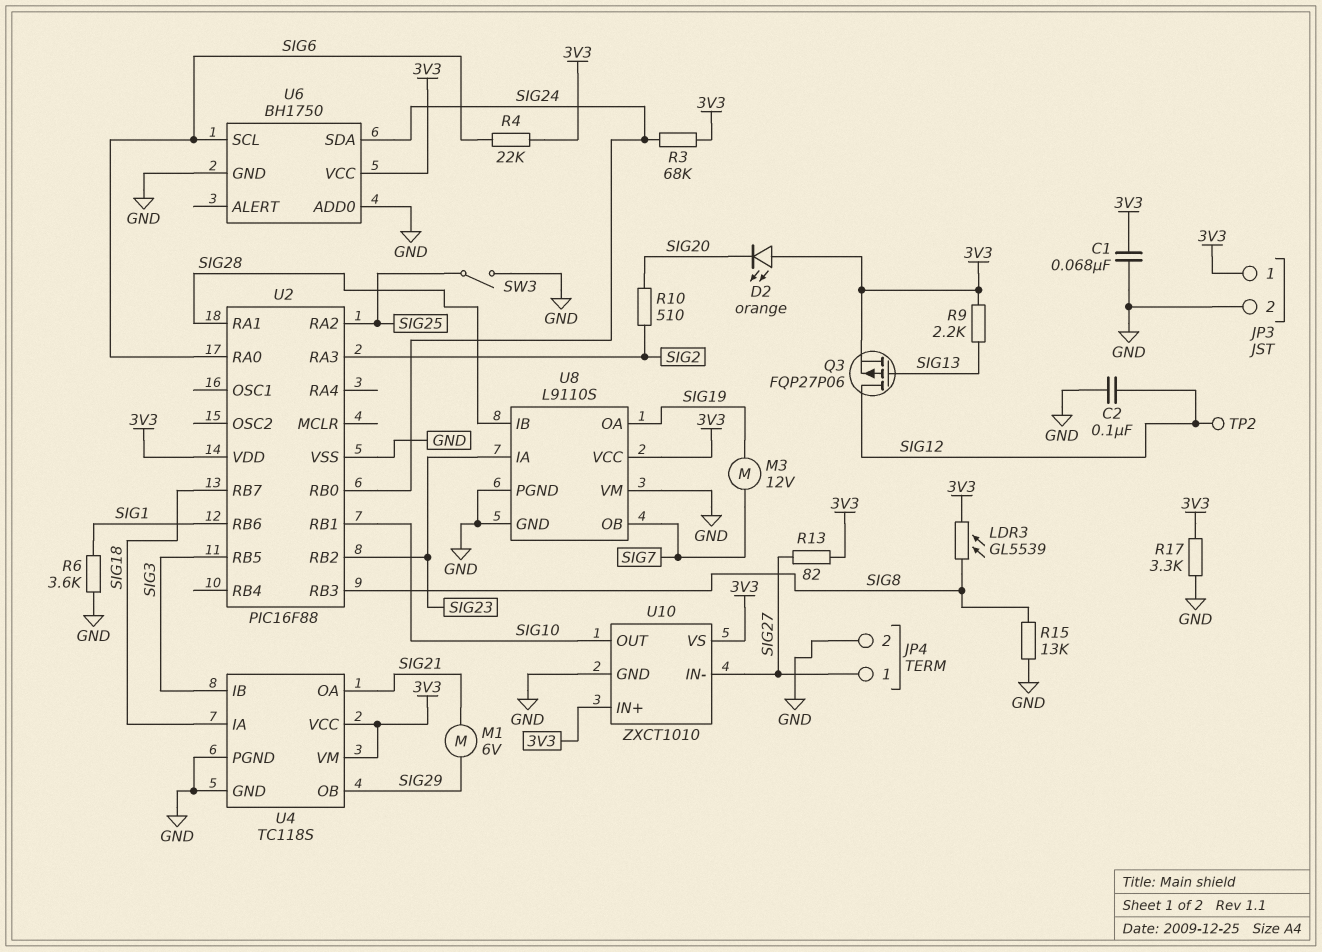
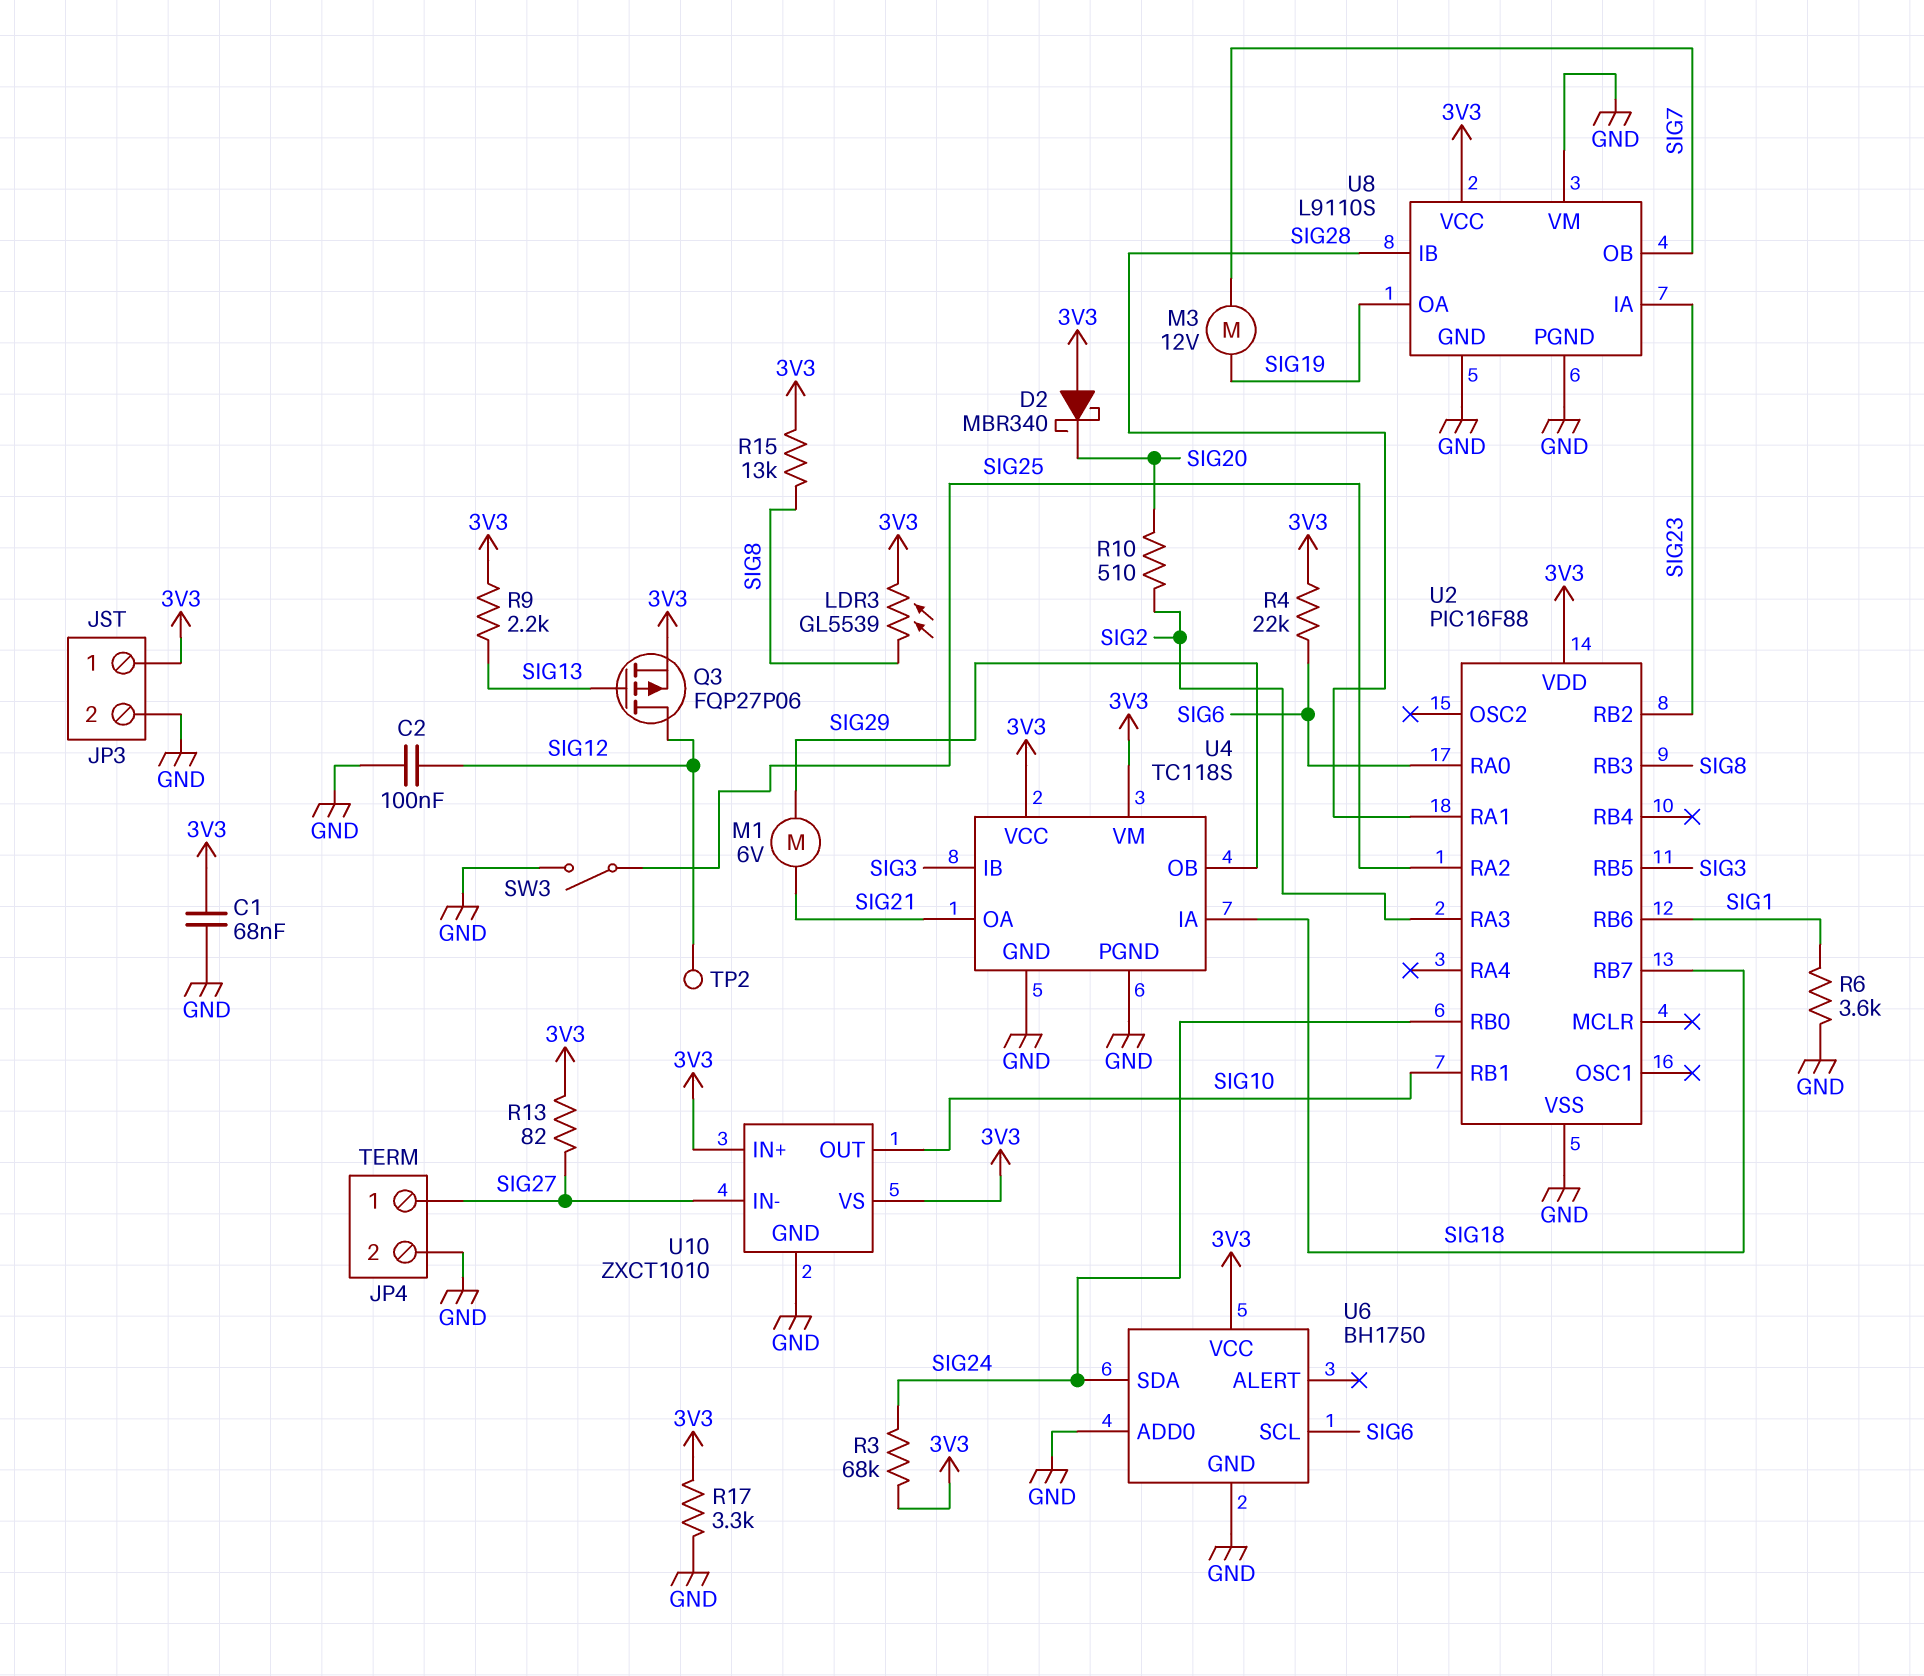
D2: LED orange (A 3V3, K SIG20) -> schottky MBR340 (A 3V3, K SIG20)
R15: 13k (GND, SIG8) -> 13k (3V3, SIG8)

